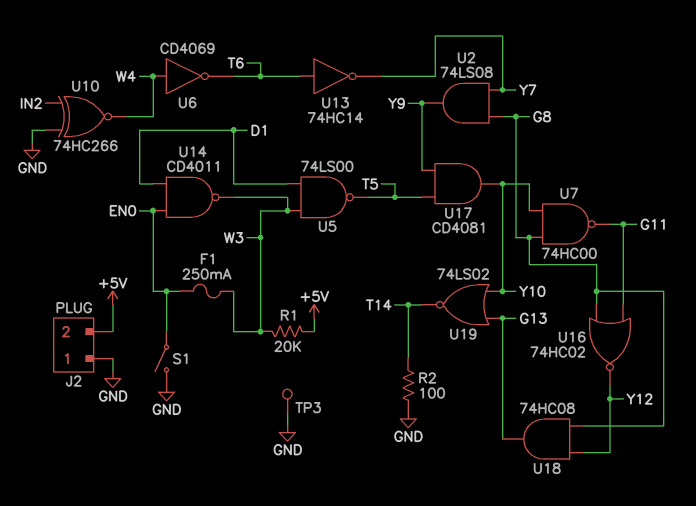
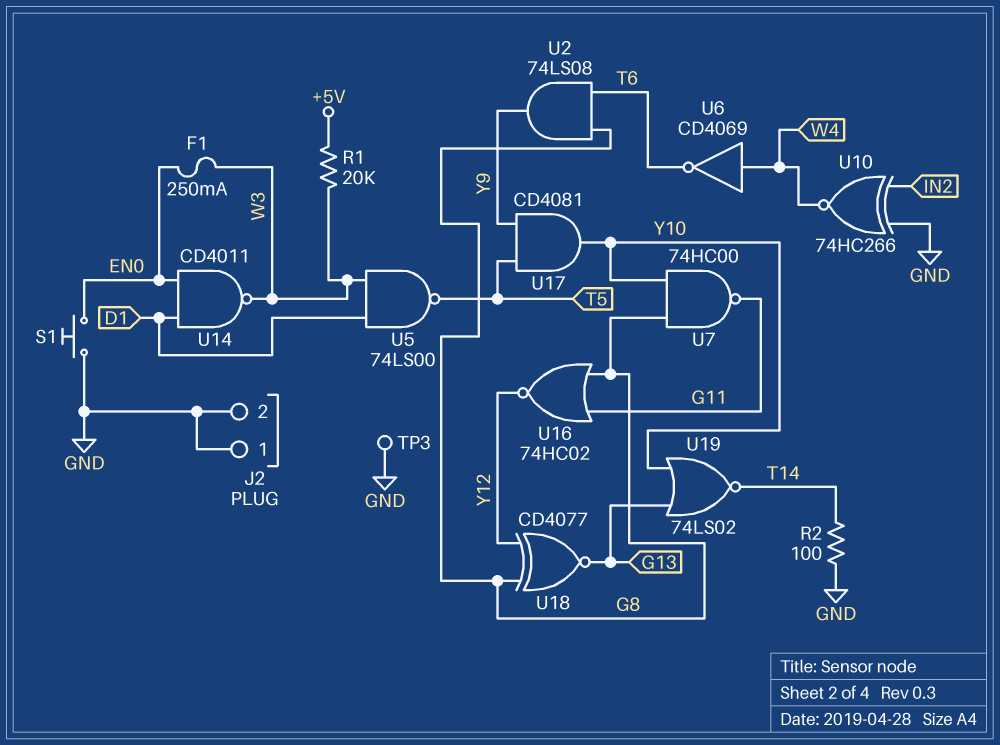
J2 pin 2: +5V -> GND
S1: switch (EN0, GND) -> button (EN0, GND)
U2: AND 74LS08 (in G8, in Y7, out Y9) -> AND 74LS08 (in G8, in T6, out Y9)
U13: NOT 74HC14 (in T6, out Y7) -> none
U18: AND 74HC08 (in G8, in Y12, out G13) -> XNOR CD4077 (in G8, in Y12, out G13)

